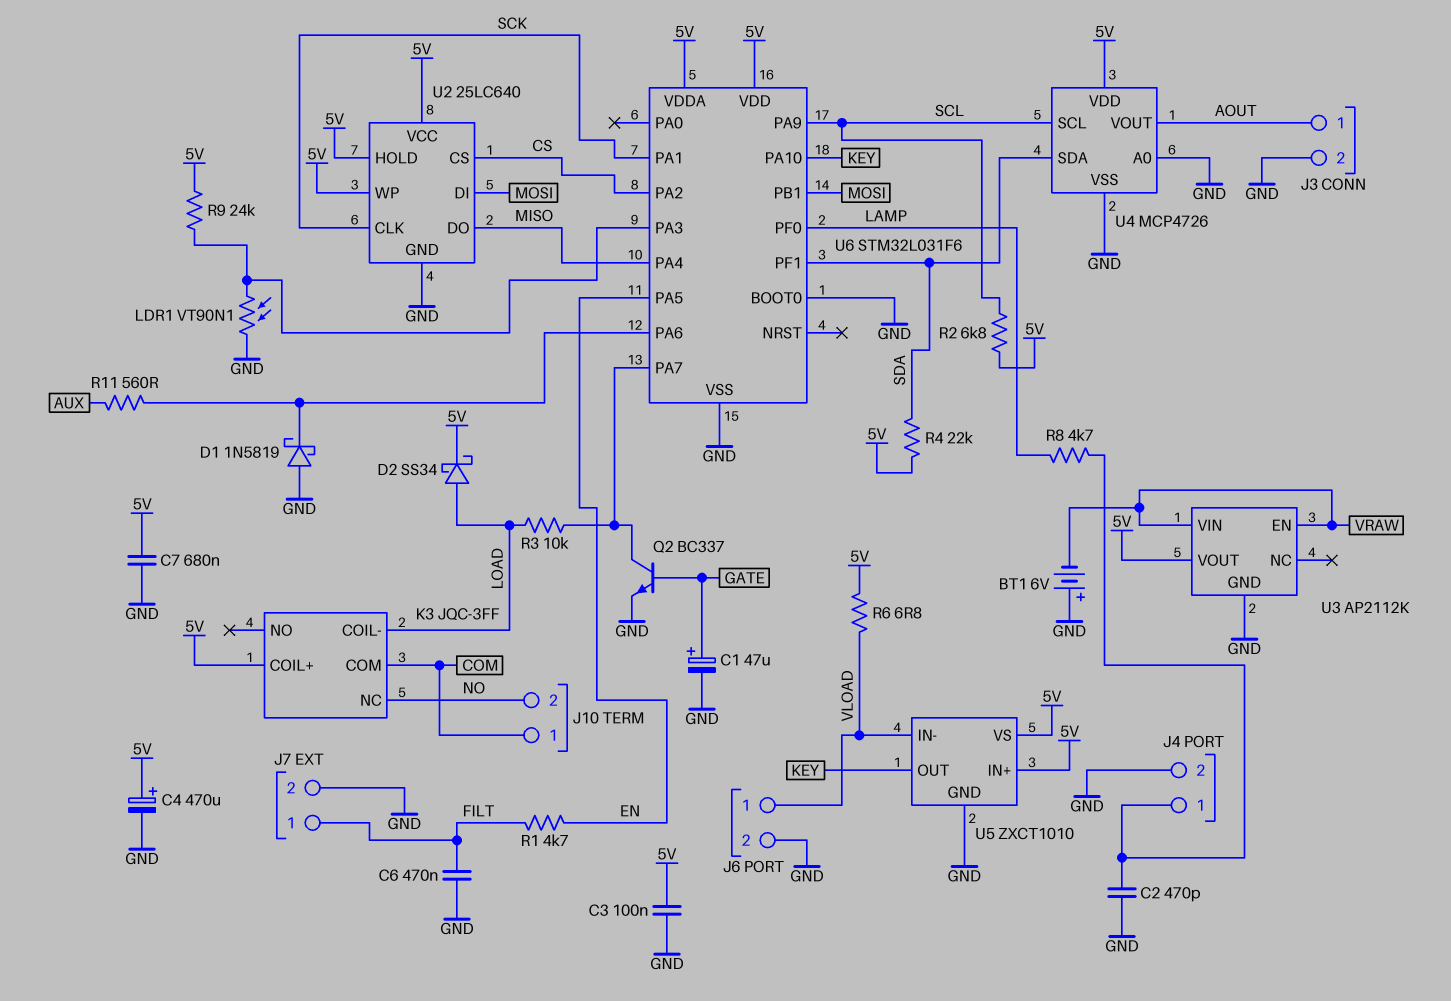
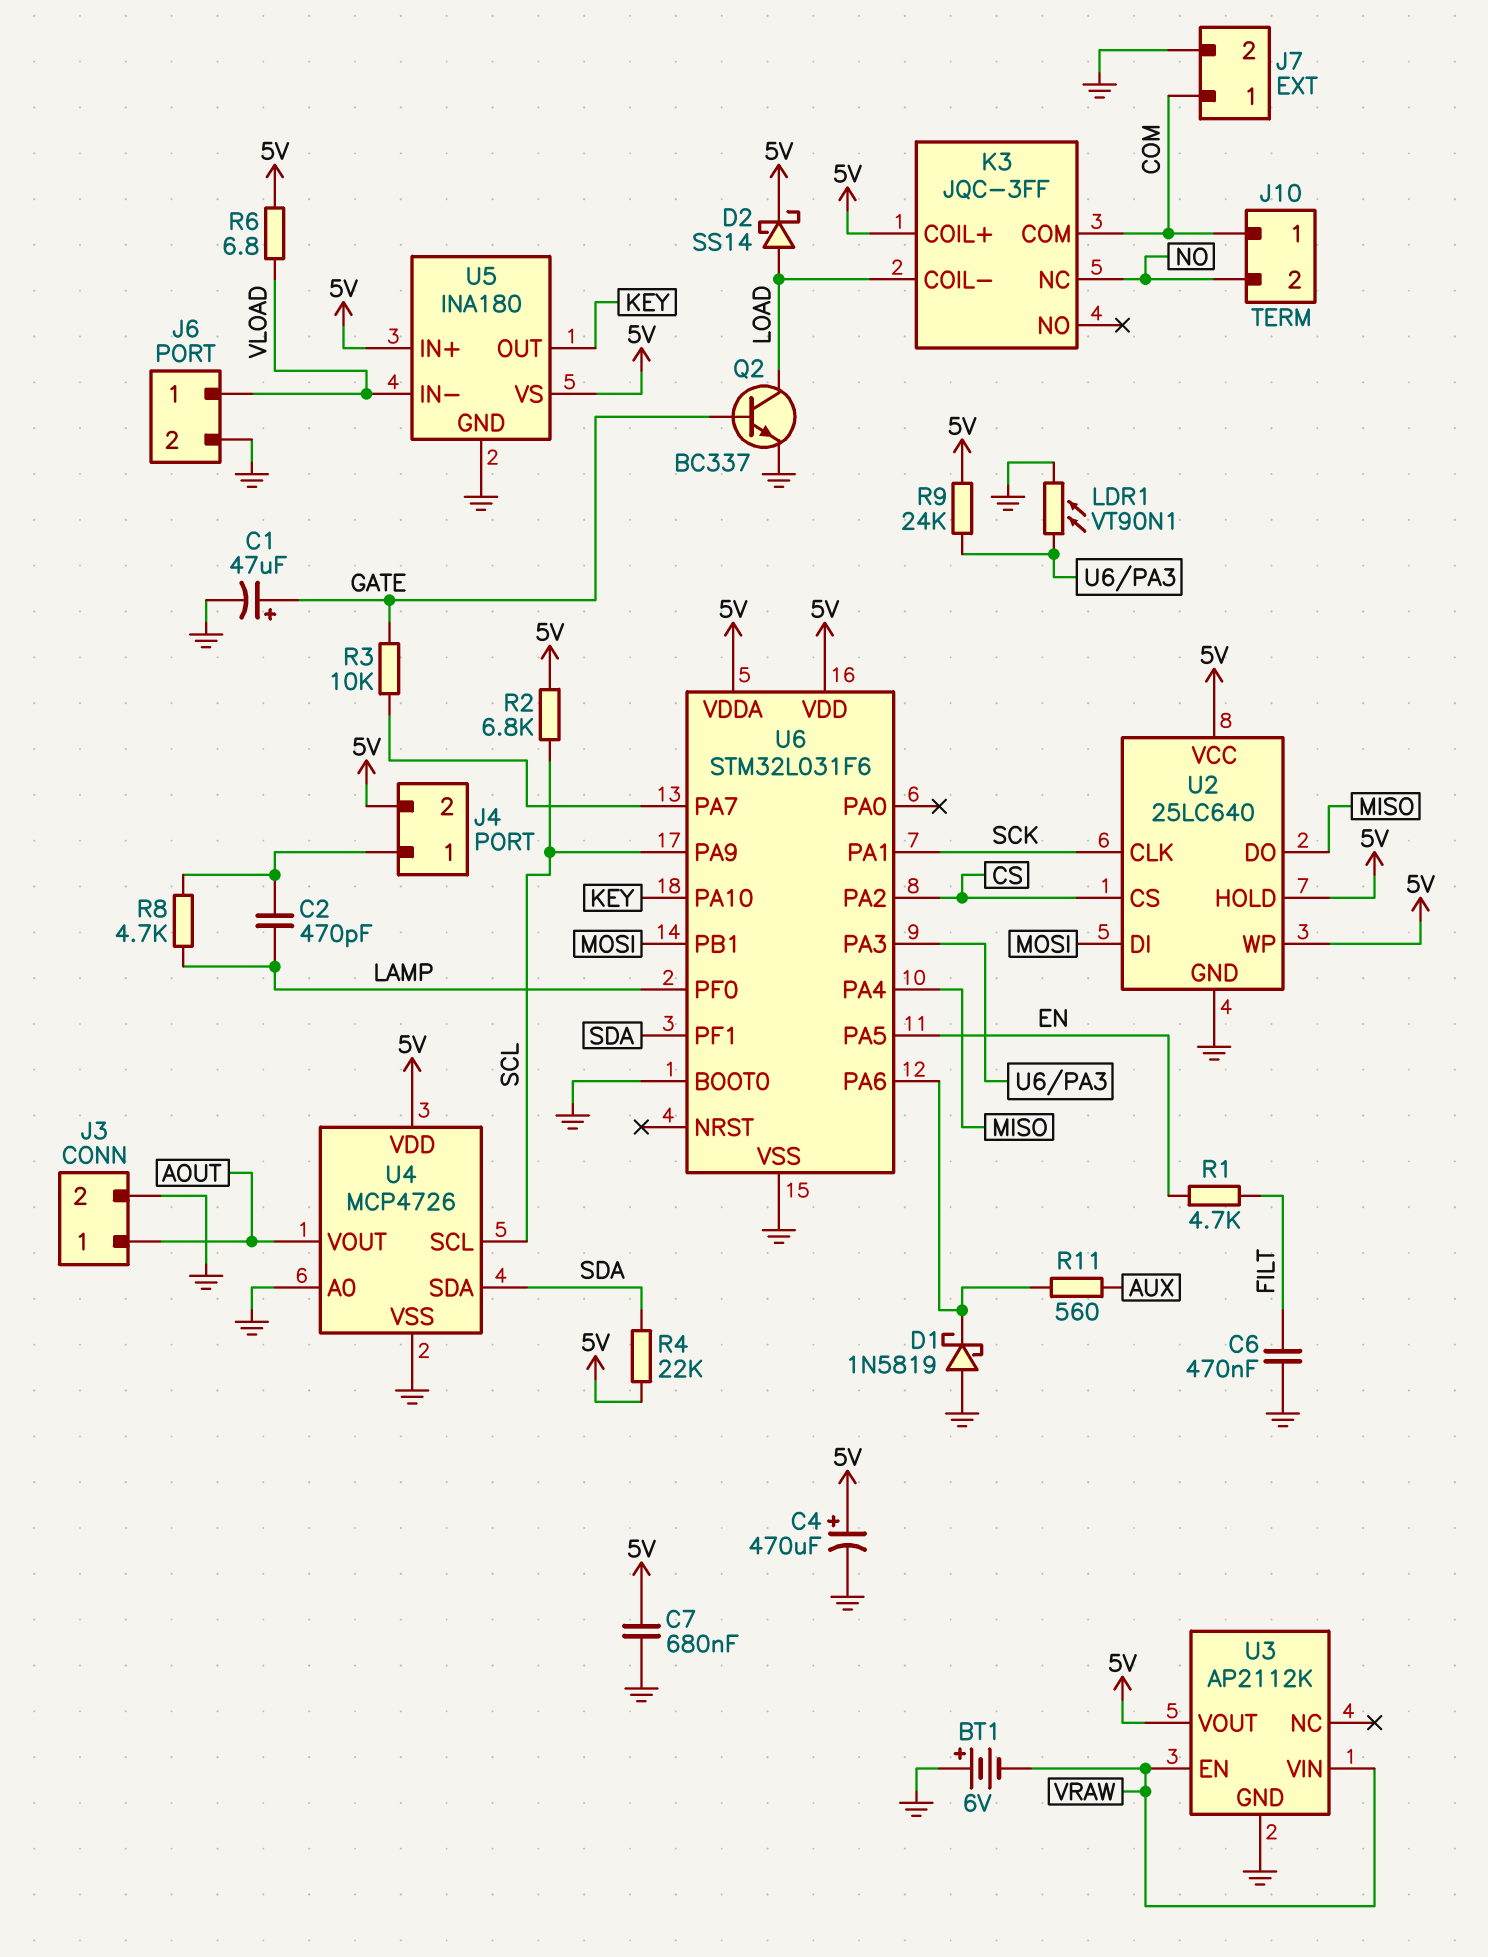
C2: 470pF (GND, J4/1) -> 470pF (J4/1, LAMP)
C3: 100nF (5V, GND) -> none
D2: schottky SS34 (A LOAD, K 5V) -> schottky SS14 (A LOAD, K 5V)
J4 pin 2: GND -> 5V
J7 pin 1: FILT -> COM
Q2: NPN BC337 (B GATE, C U6/PA7, E GND) -> NPN BC337 (B GATE, C LOAD, E GND)
R3: 10k (LOAD, U6/PA7) -> 10k (GATE, U6/PA7)
U5: ZXCT1010 -> INA180

